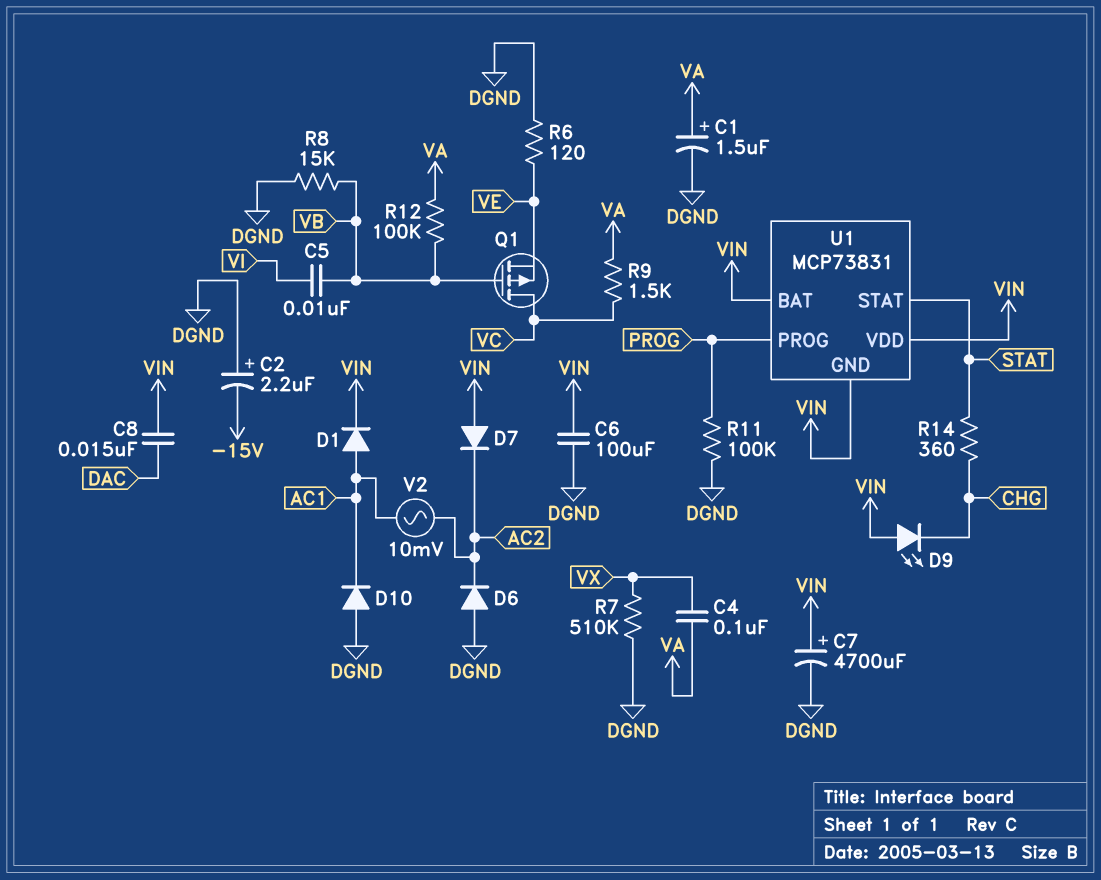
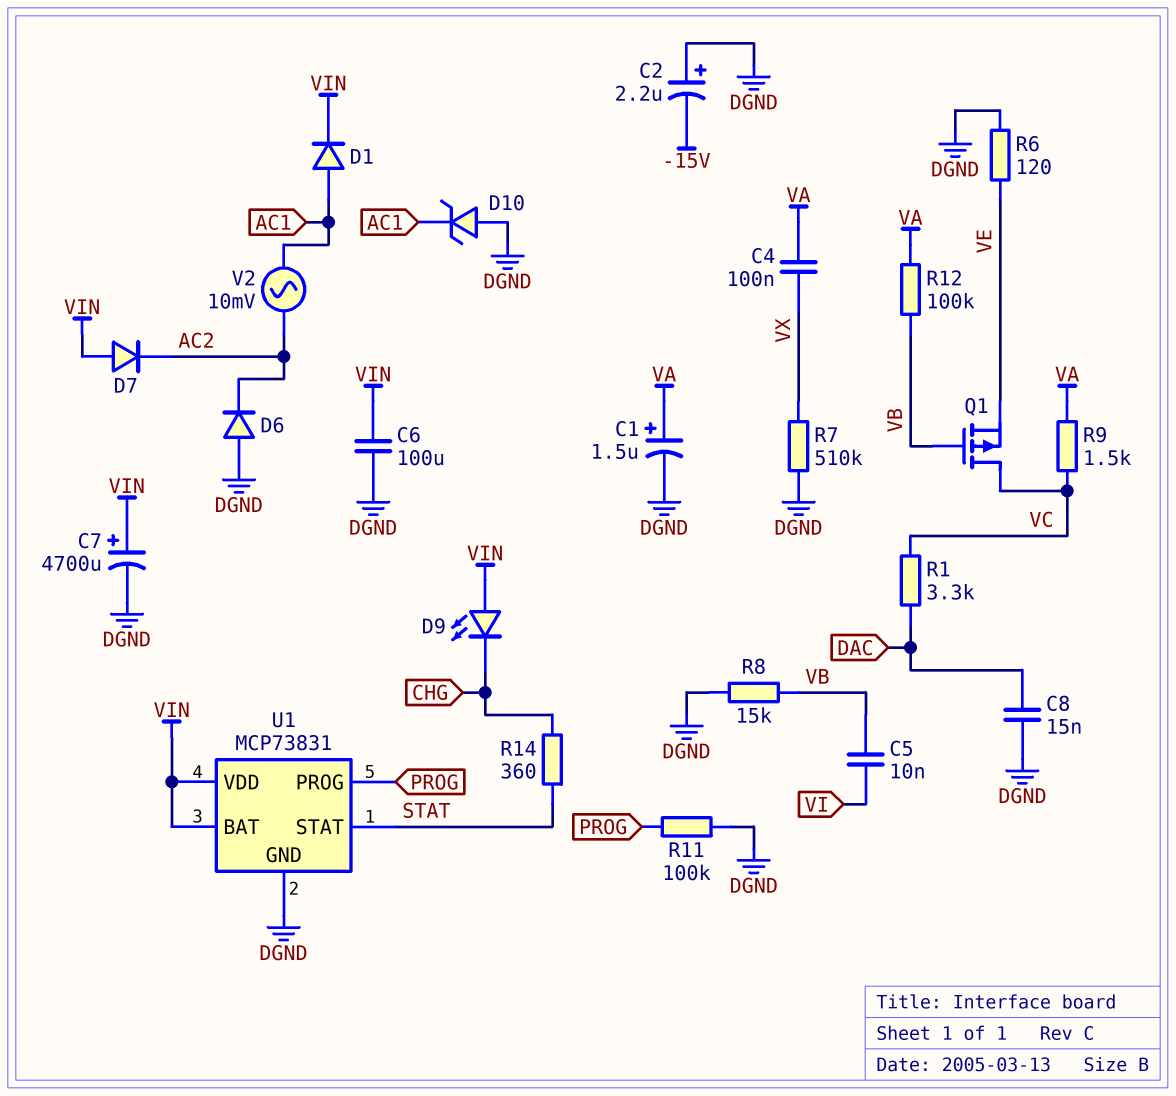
C8: 15nF (DAC, VIN) -> 15nF (DAC, DGND)
D10: diode (A DGND, K AC1) -> zener (A DGND, K AC1)
R1: none -> 3.3k (DAC, VC)
U1 pin GND: VIN -> DGND

